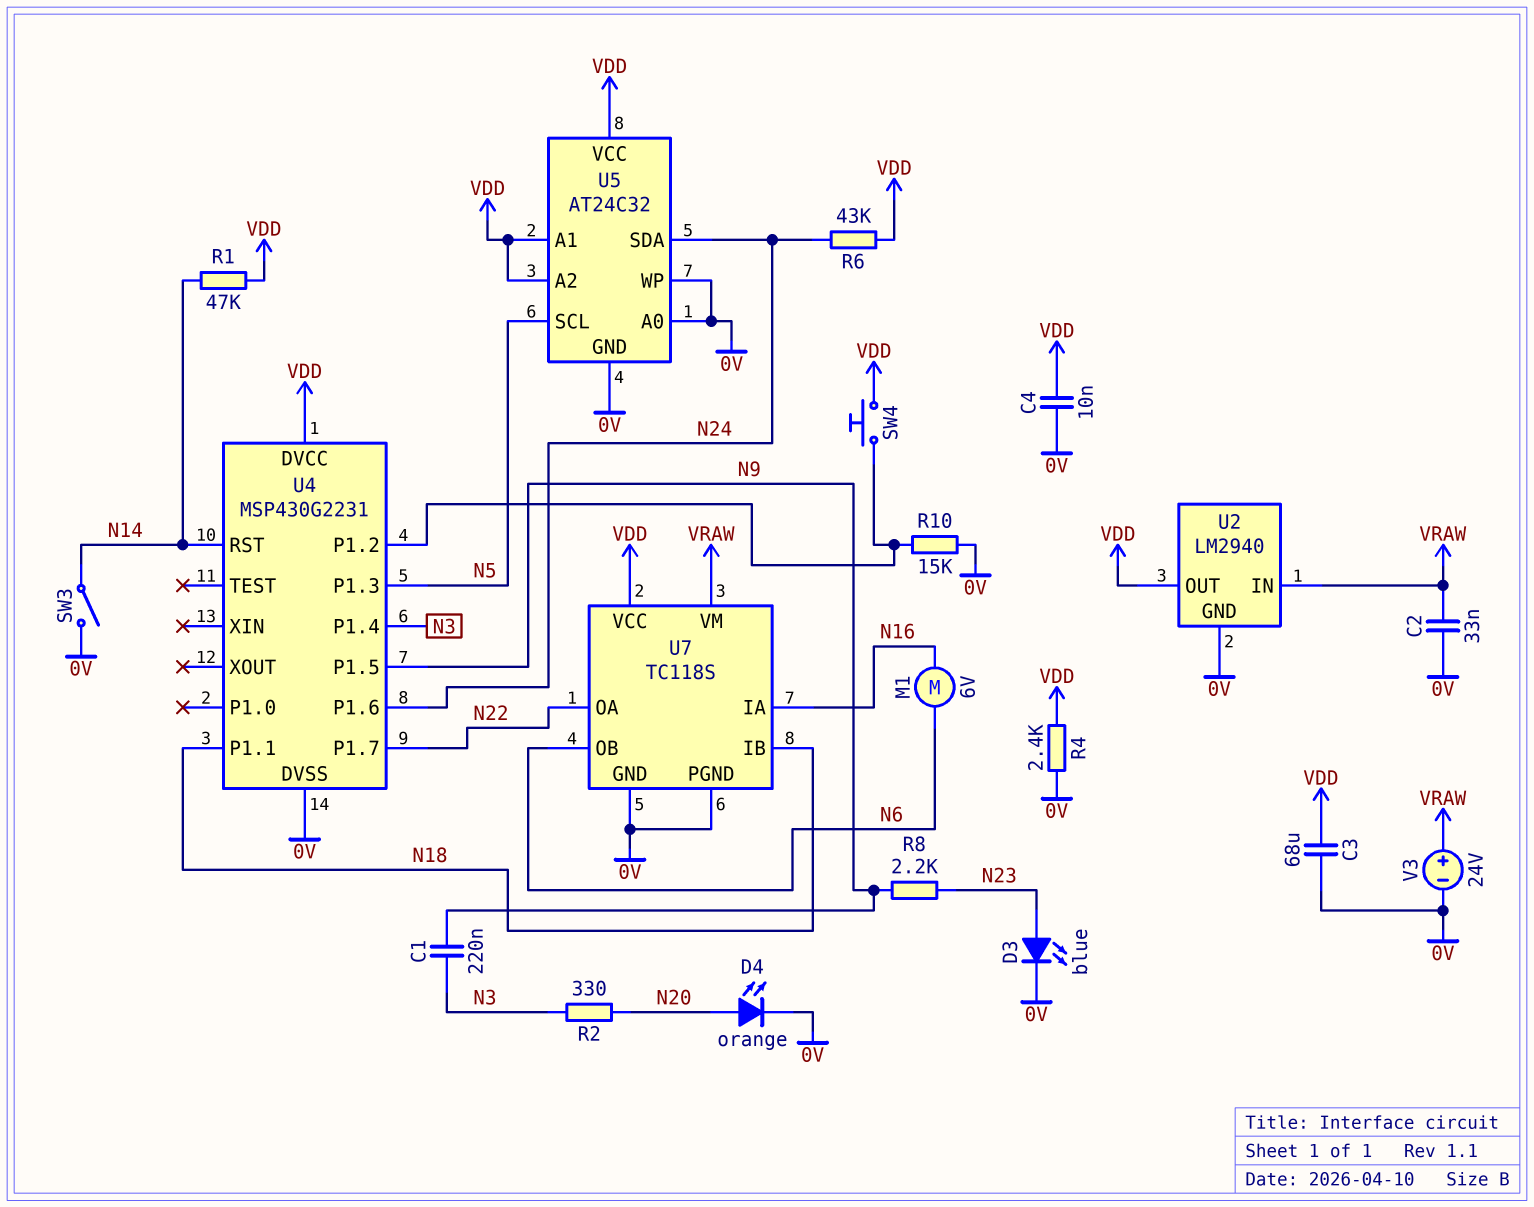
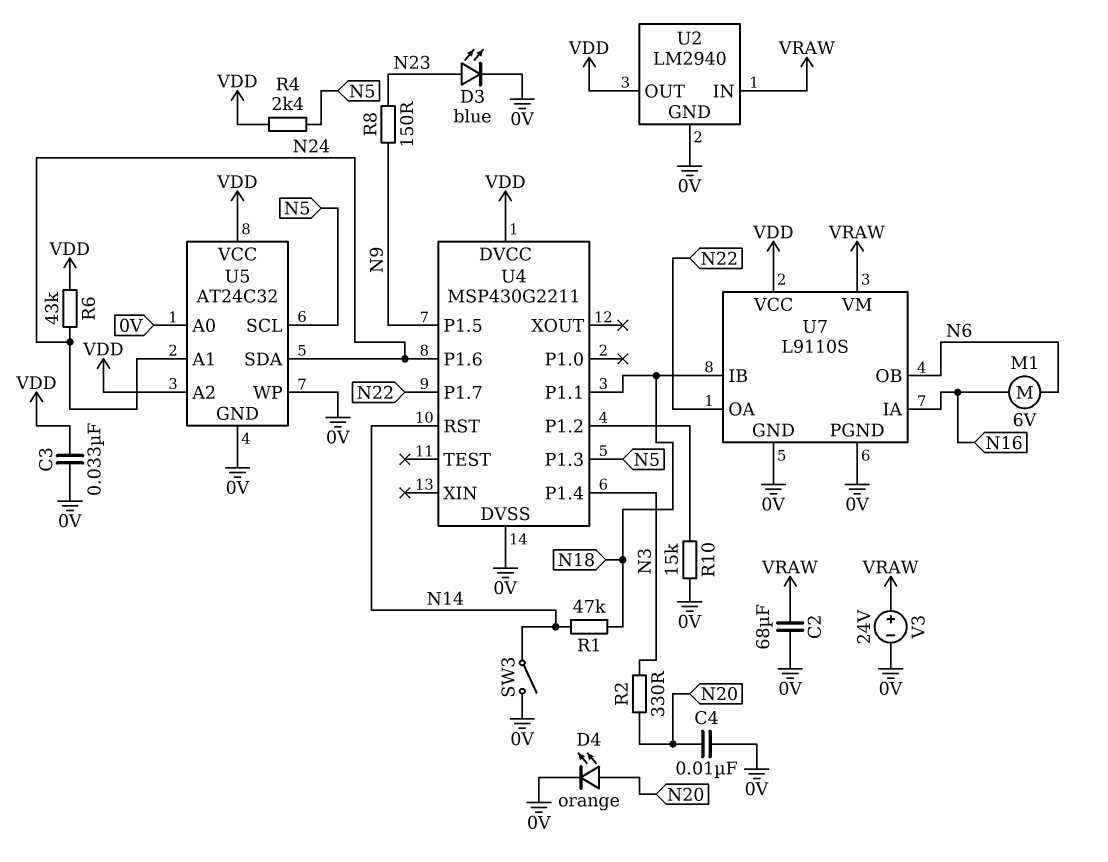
C1: 220nF (N3, N9) -> none
C2: 33nF (0V, VRAW) -> 68uF (0V, VRAW)
C3: 68uF (0V, VDD) -> 33nF (0V, VDD)
C4: 10nF (0V, VDD) -> 10nF (0V, N20)
R1: 47k (N14, VDD) -> 47k (N14, N18)
R4: 2.4k (0V, VDD) -> 2.4k (N5, VDD)
R8: 2.2k (N9, N23) -> 150 (N9, N23)
SW4: button (U4/P1.2, VDD) -> none
U4: MSP430G2231 -> MSP430G2211
U5 pin A1: VDD -> N24
U7: TC118S -> L9110S

